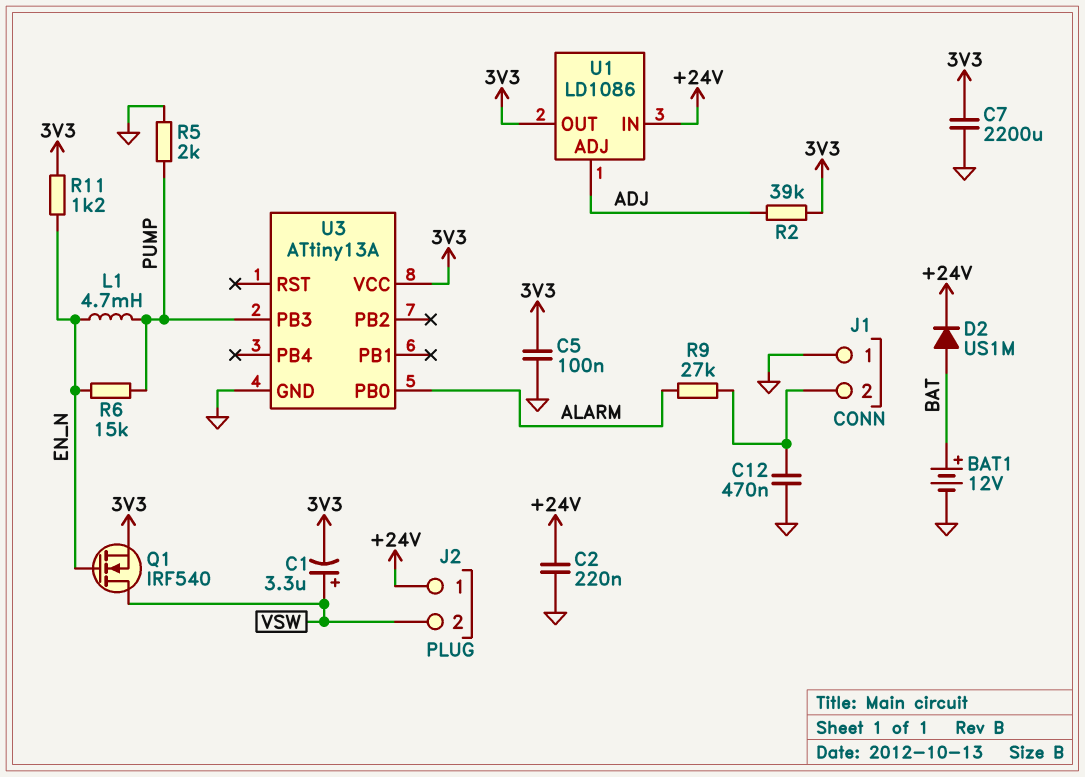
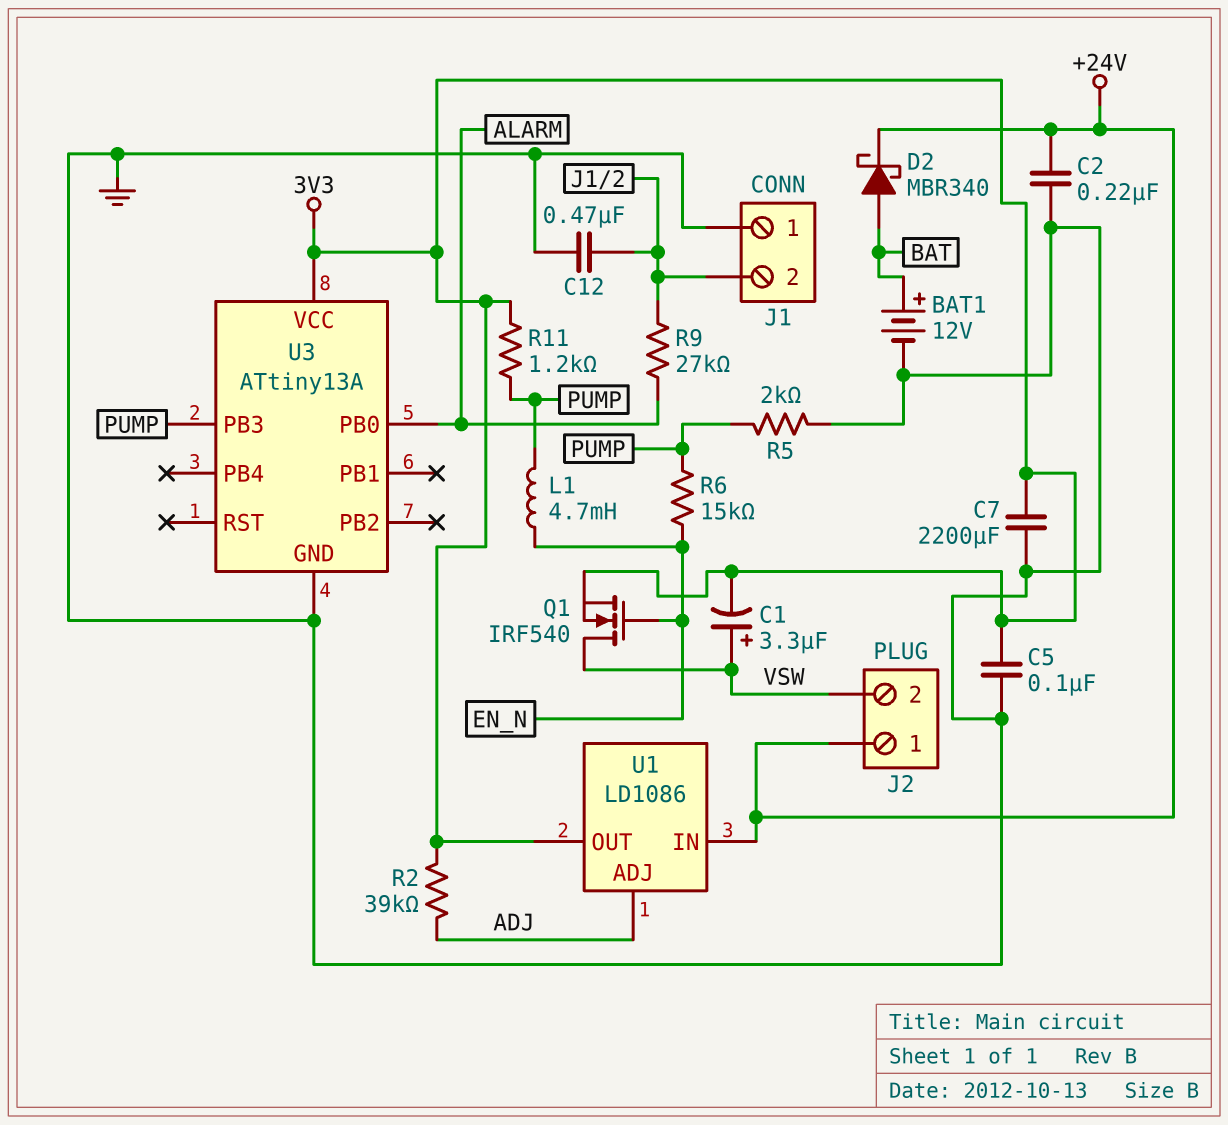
D2: diode US1M (A BAT, K +24V) -> schottky MBR340 (A BAT, K +24V)
R11: 1.2k (3V3, EN_N) -> 1.2k (3V3, PUMP)

